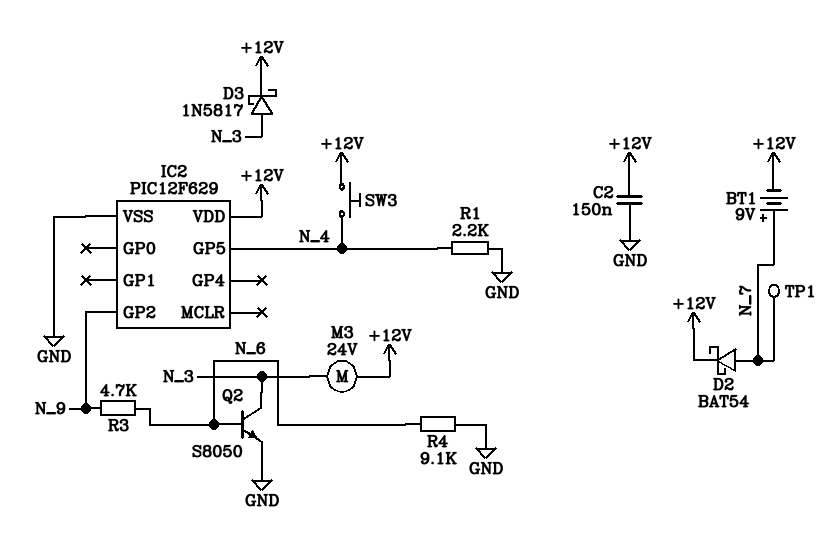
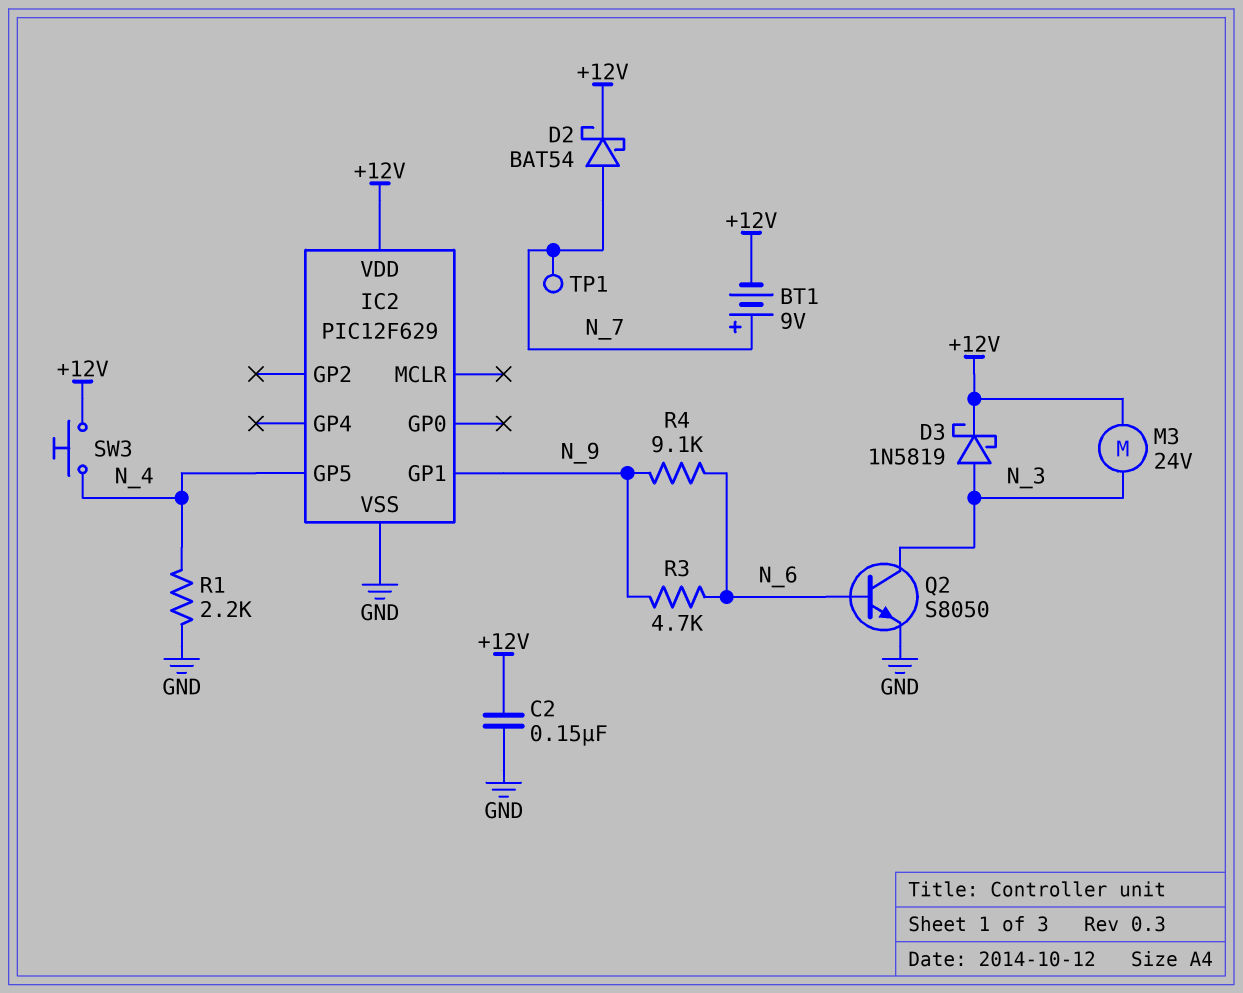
D3: schottky 1N5817 (A N_3, K +12V) -> schottky 1N5819 (A N_3, K +12V)
IC2 pin GP1: none -> N_9
IC2 pin GP2: N_9 -> none
R4: 9.1k (GND, N_6) -> 9.1k (N_6, N_9)

